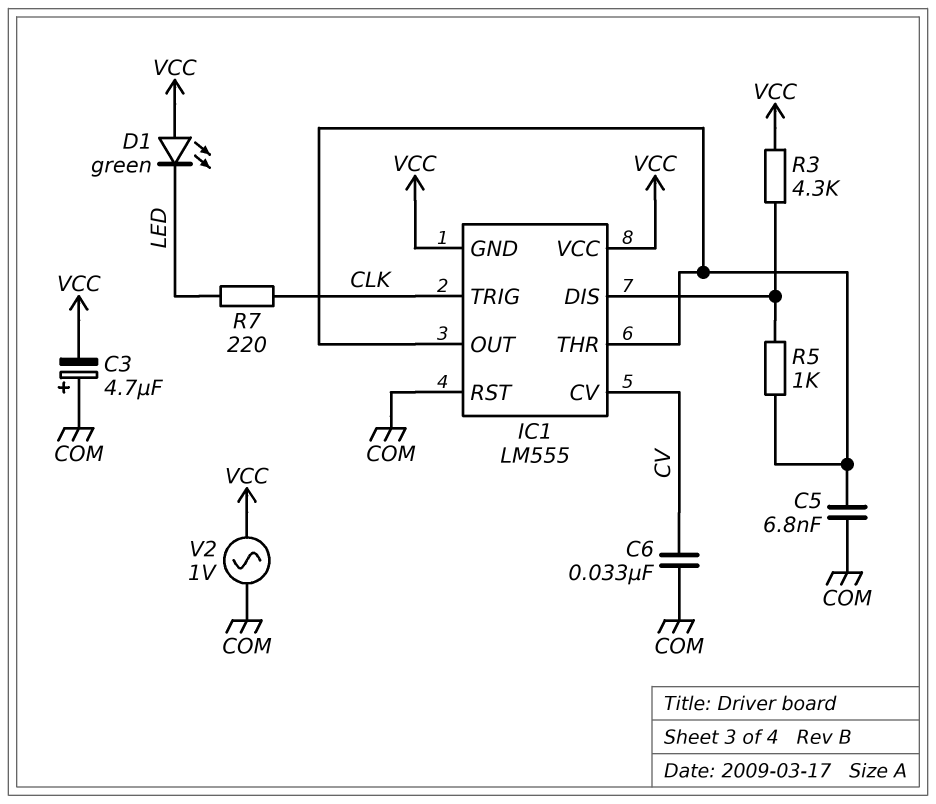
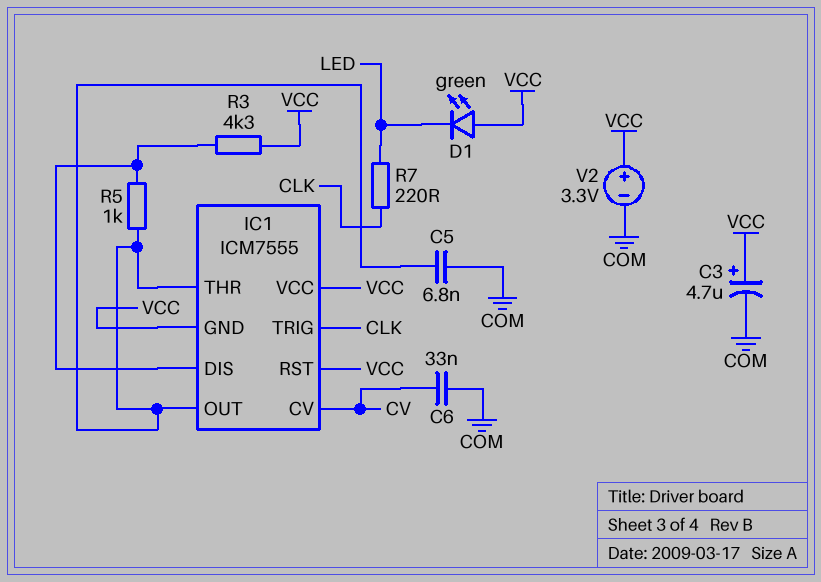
C3: 4.7uF (plus COM, minus VCC) -> 4.7uF (plus VCC, minus COM)
IC1: LM555 -> ICM7555
IC1 pin RST: COM -> VCC
V2: AC 1V (COM, VCC) -> 3.3V (plus VCC, minus COM)

